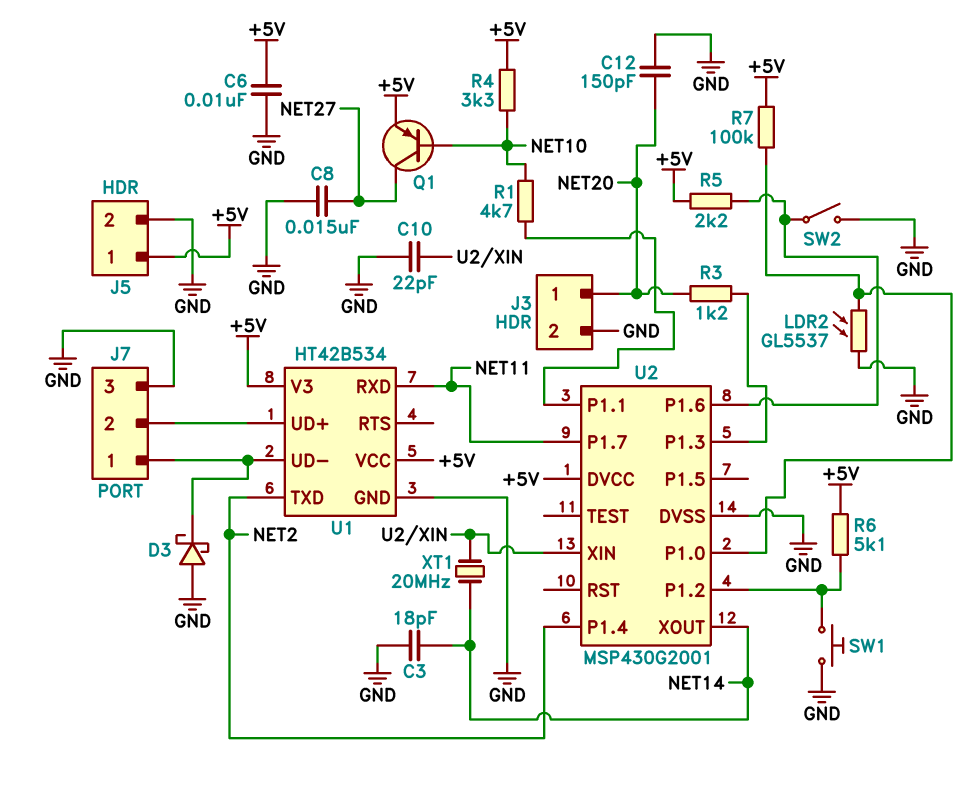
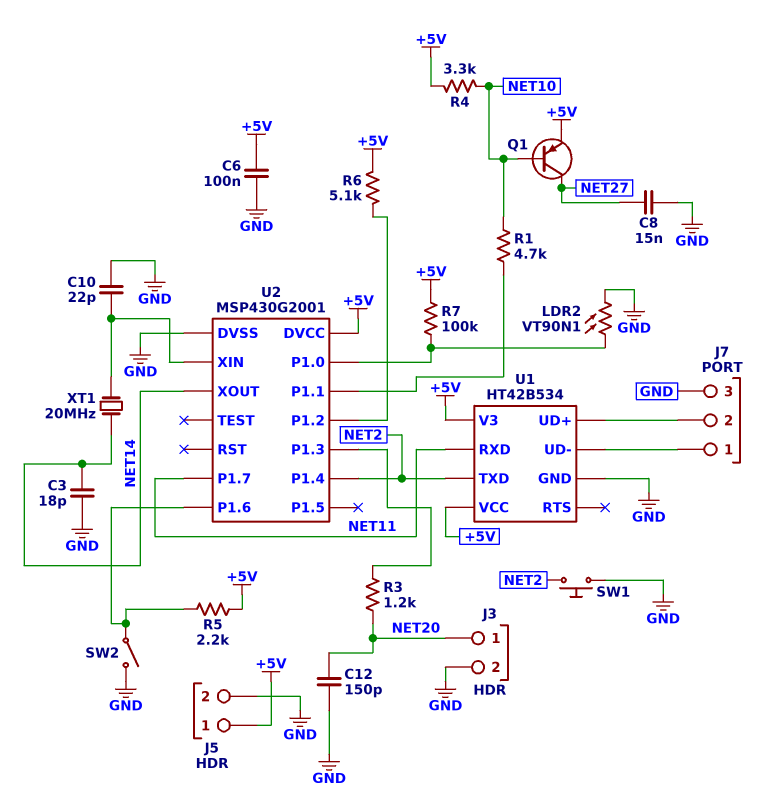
C6: 10nF (+5V, GND) -> 100nF (+5V, GND)
D3: schottky (A GND, K J7/1) -> none
LDR2: GL5537 (GND, U2/P1.0) -> VT90N1 (GND, U2/P1.0)
SW1: button (GND, U2/P1.2) -> button (GND, NET2)

